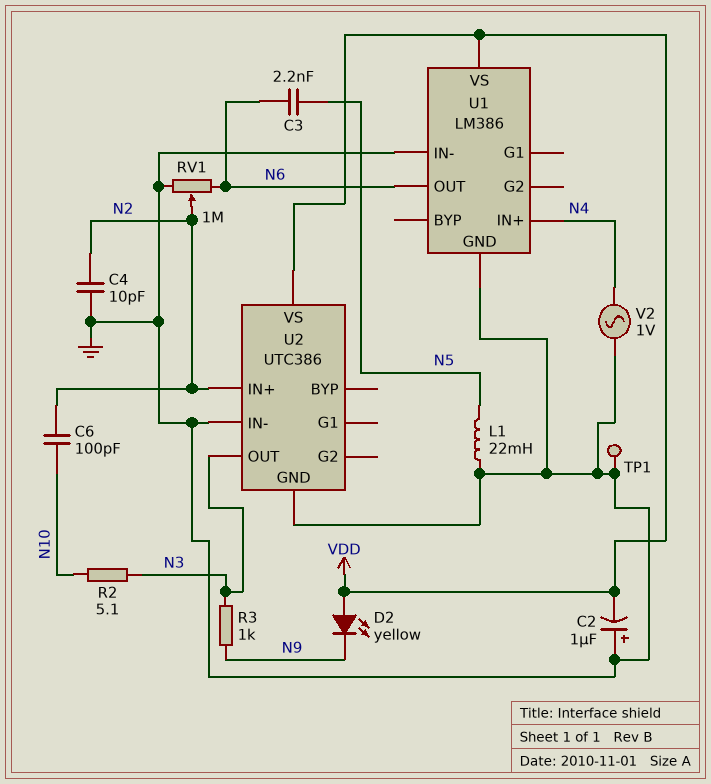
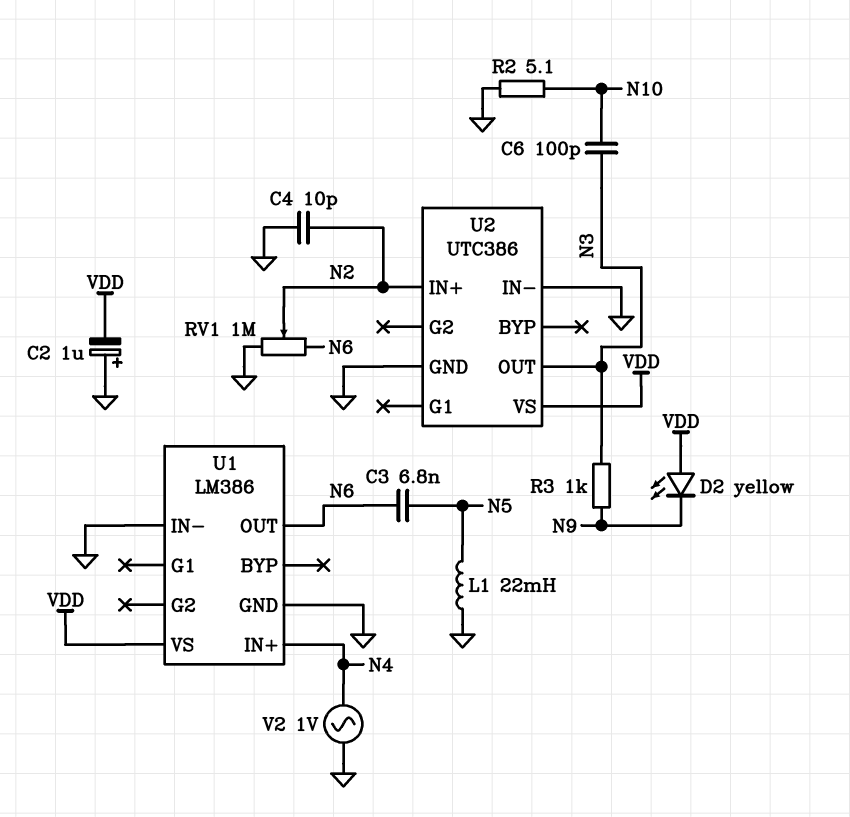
C3: 2.2nF (N5, N6) -> 6.8nF (N5, N6)
C6: 100pF (N2, N10) -> 100pF (N3, N10)
R2: 5.1 (N3, N10) -> 5.1 (GND, N10)
TP1: test point (GND) -> none

